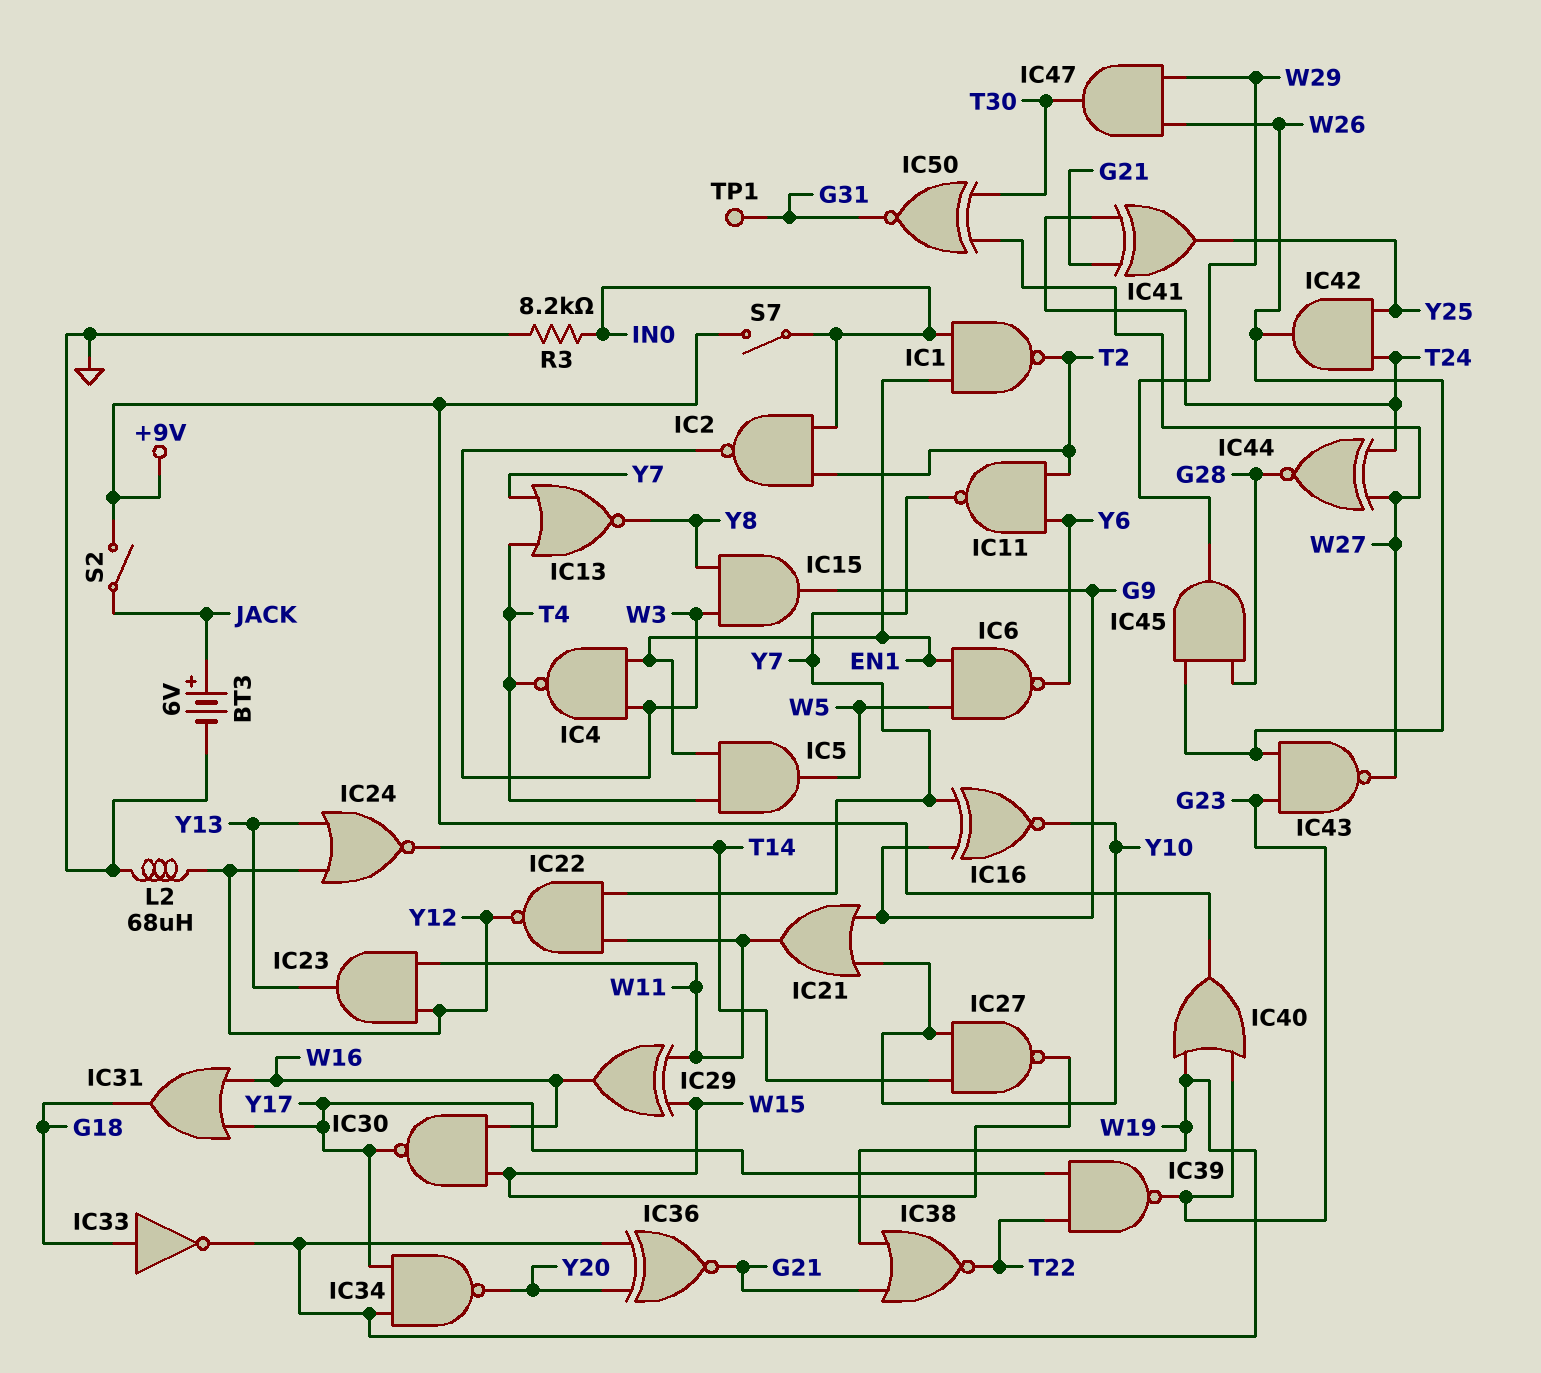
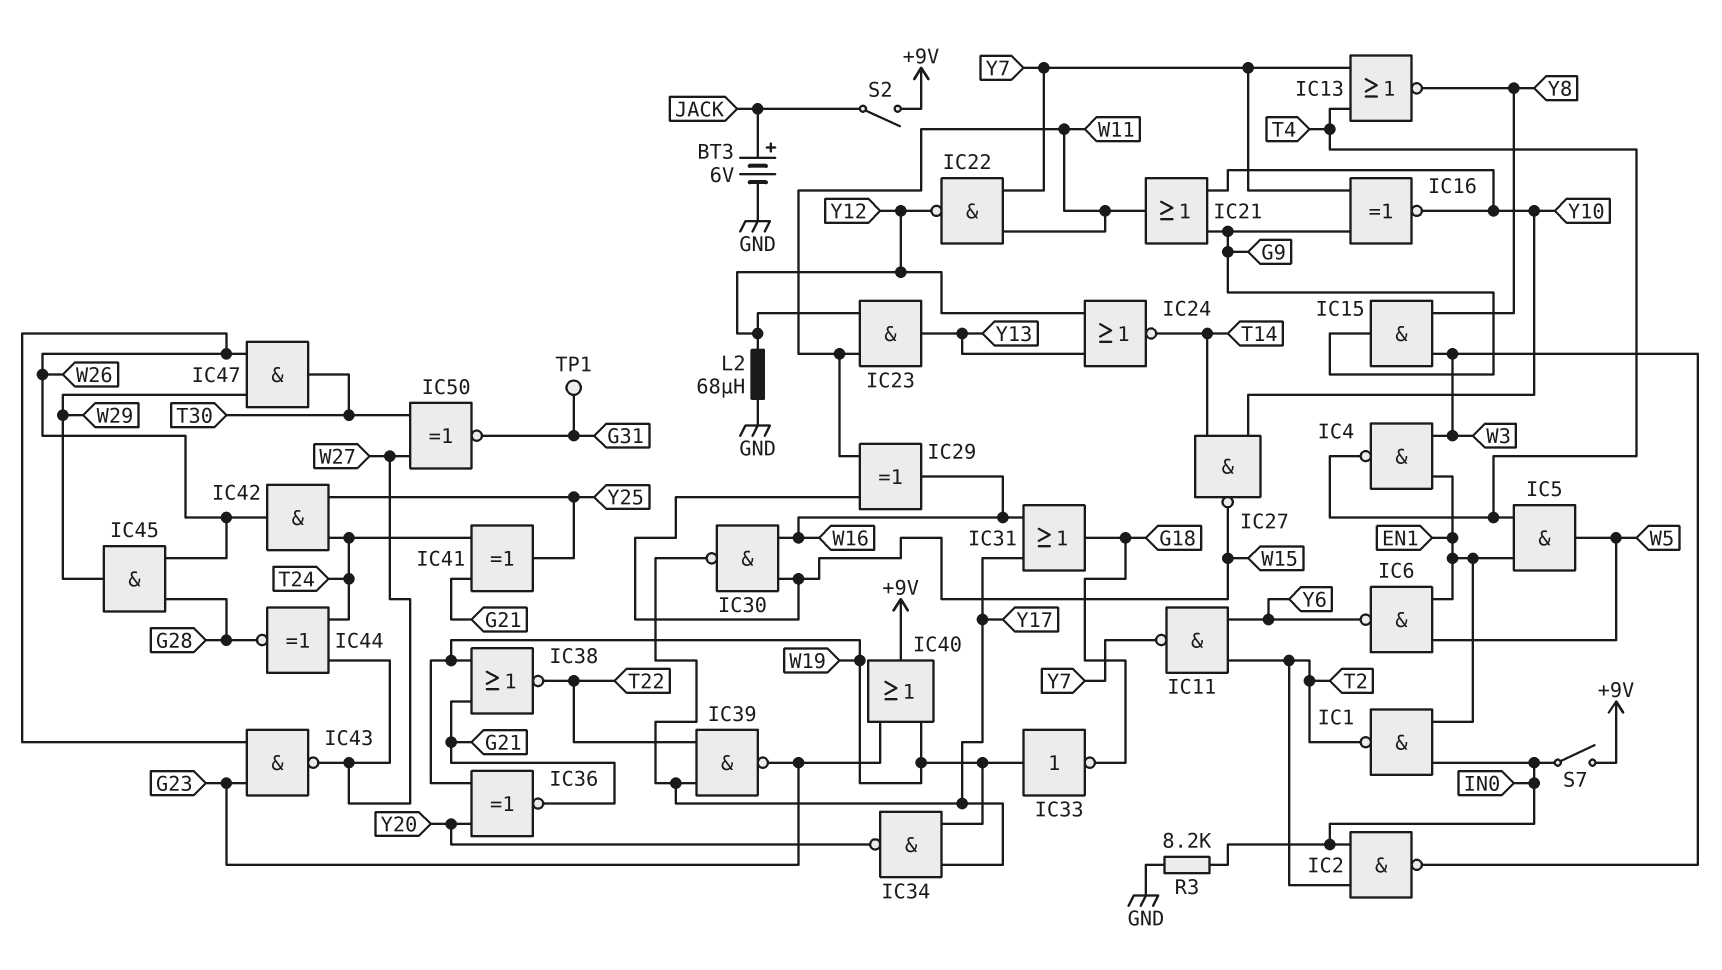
IC33: NOT (in G18, out W19) -> NOT (in W19, out G18)

